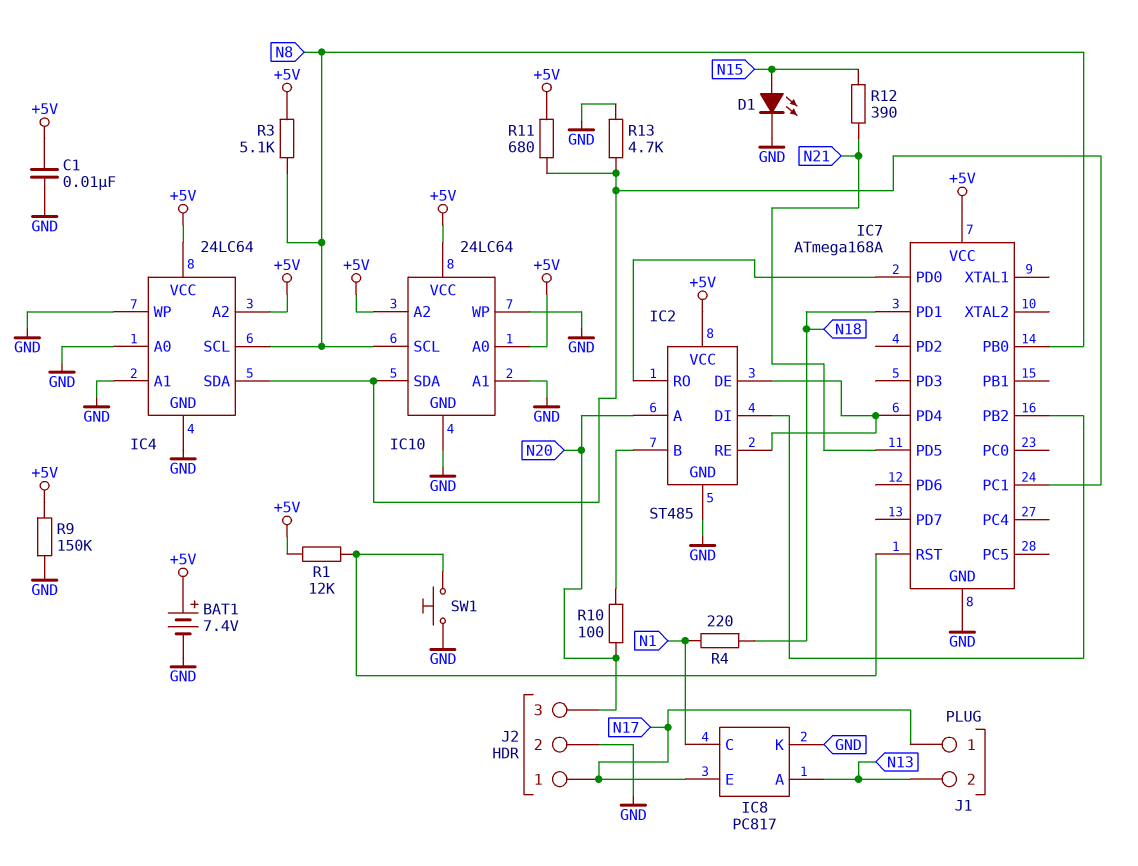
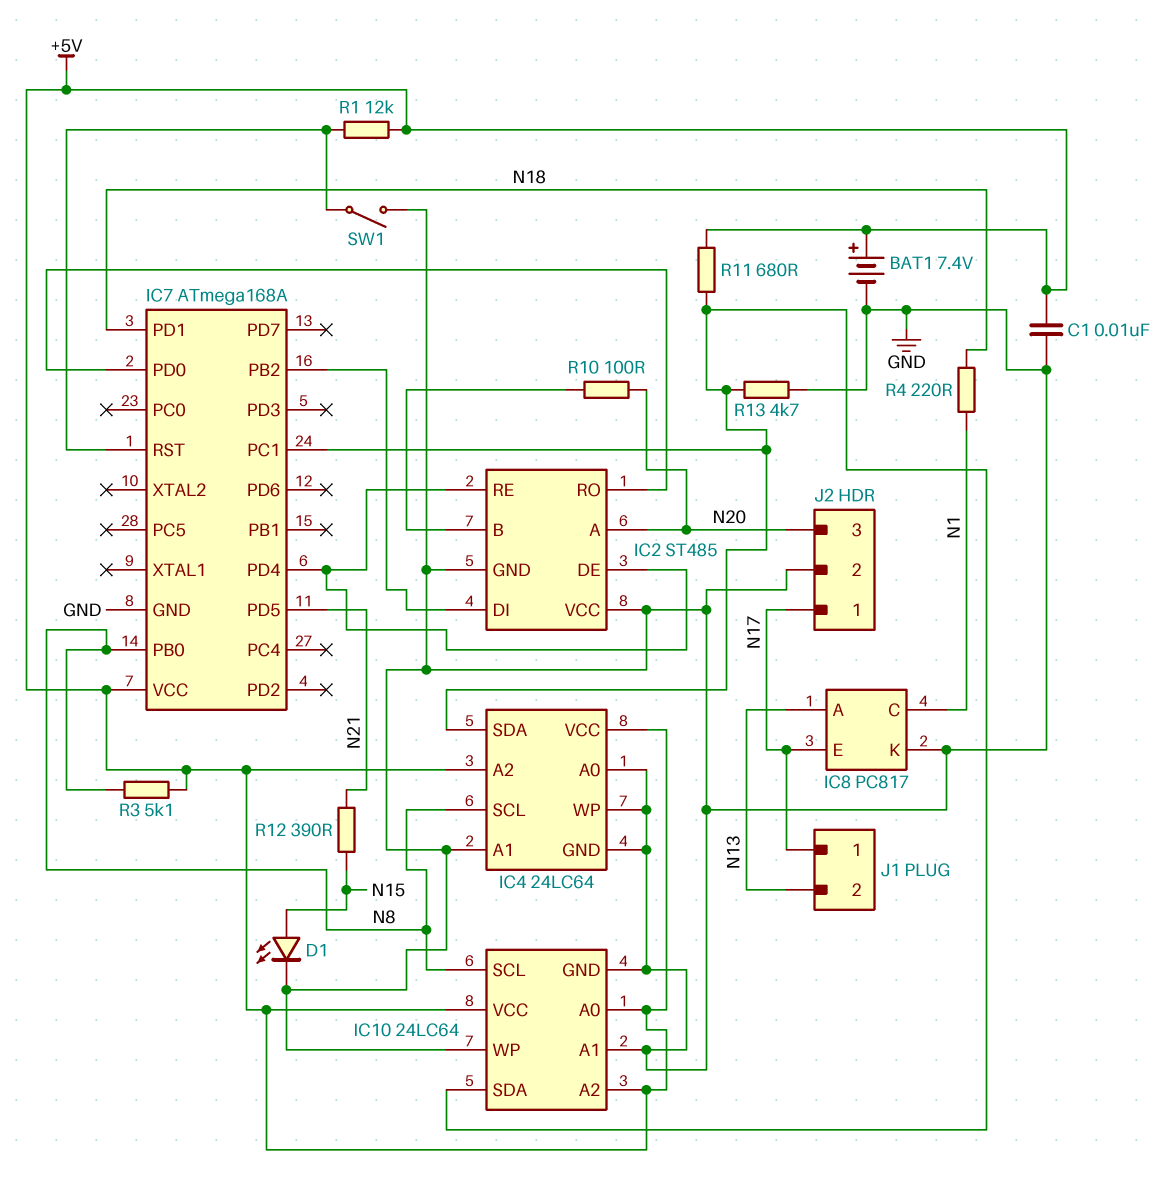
IC2 pin VCC: +5V -> GND
R9: 150k (+5V, GND) -> none
SW1: button (GND, IC7/RST) -> switch (GND, IC7/RST)

